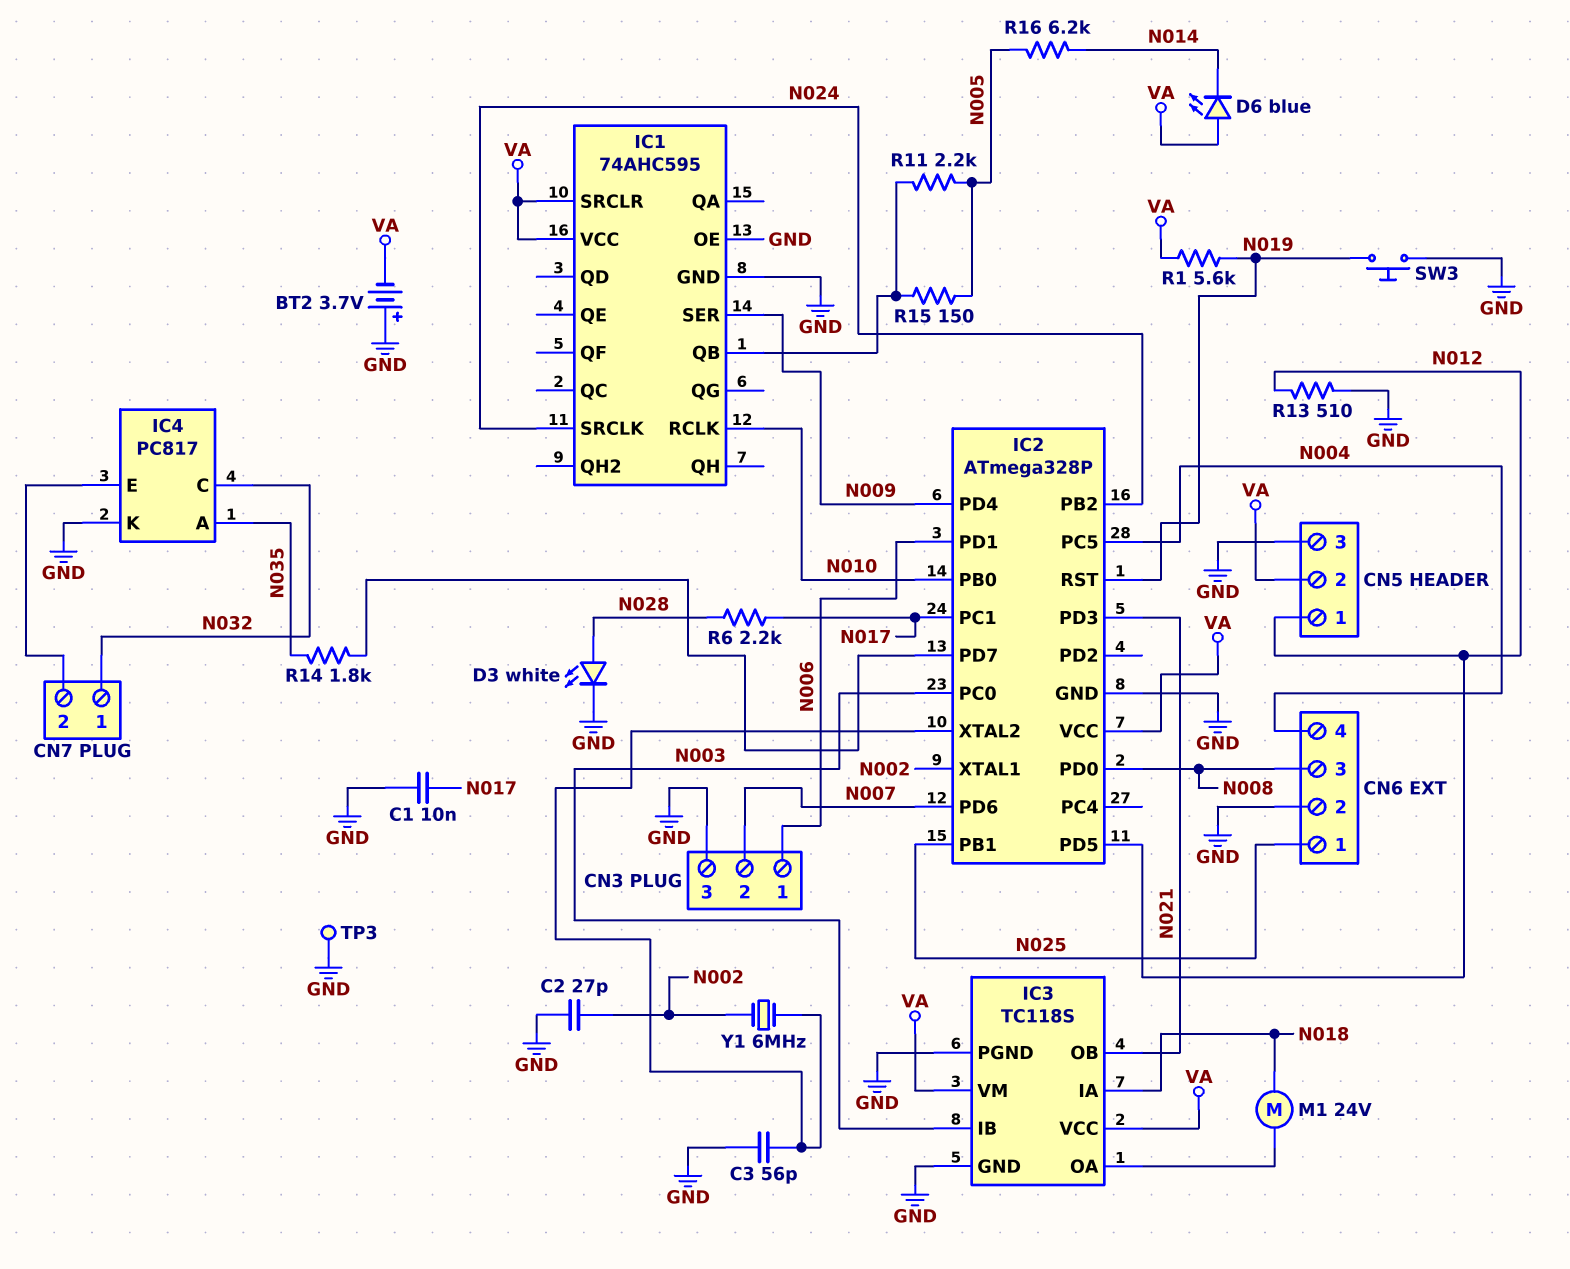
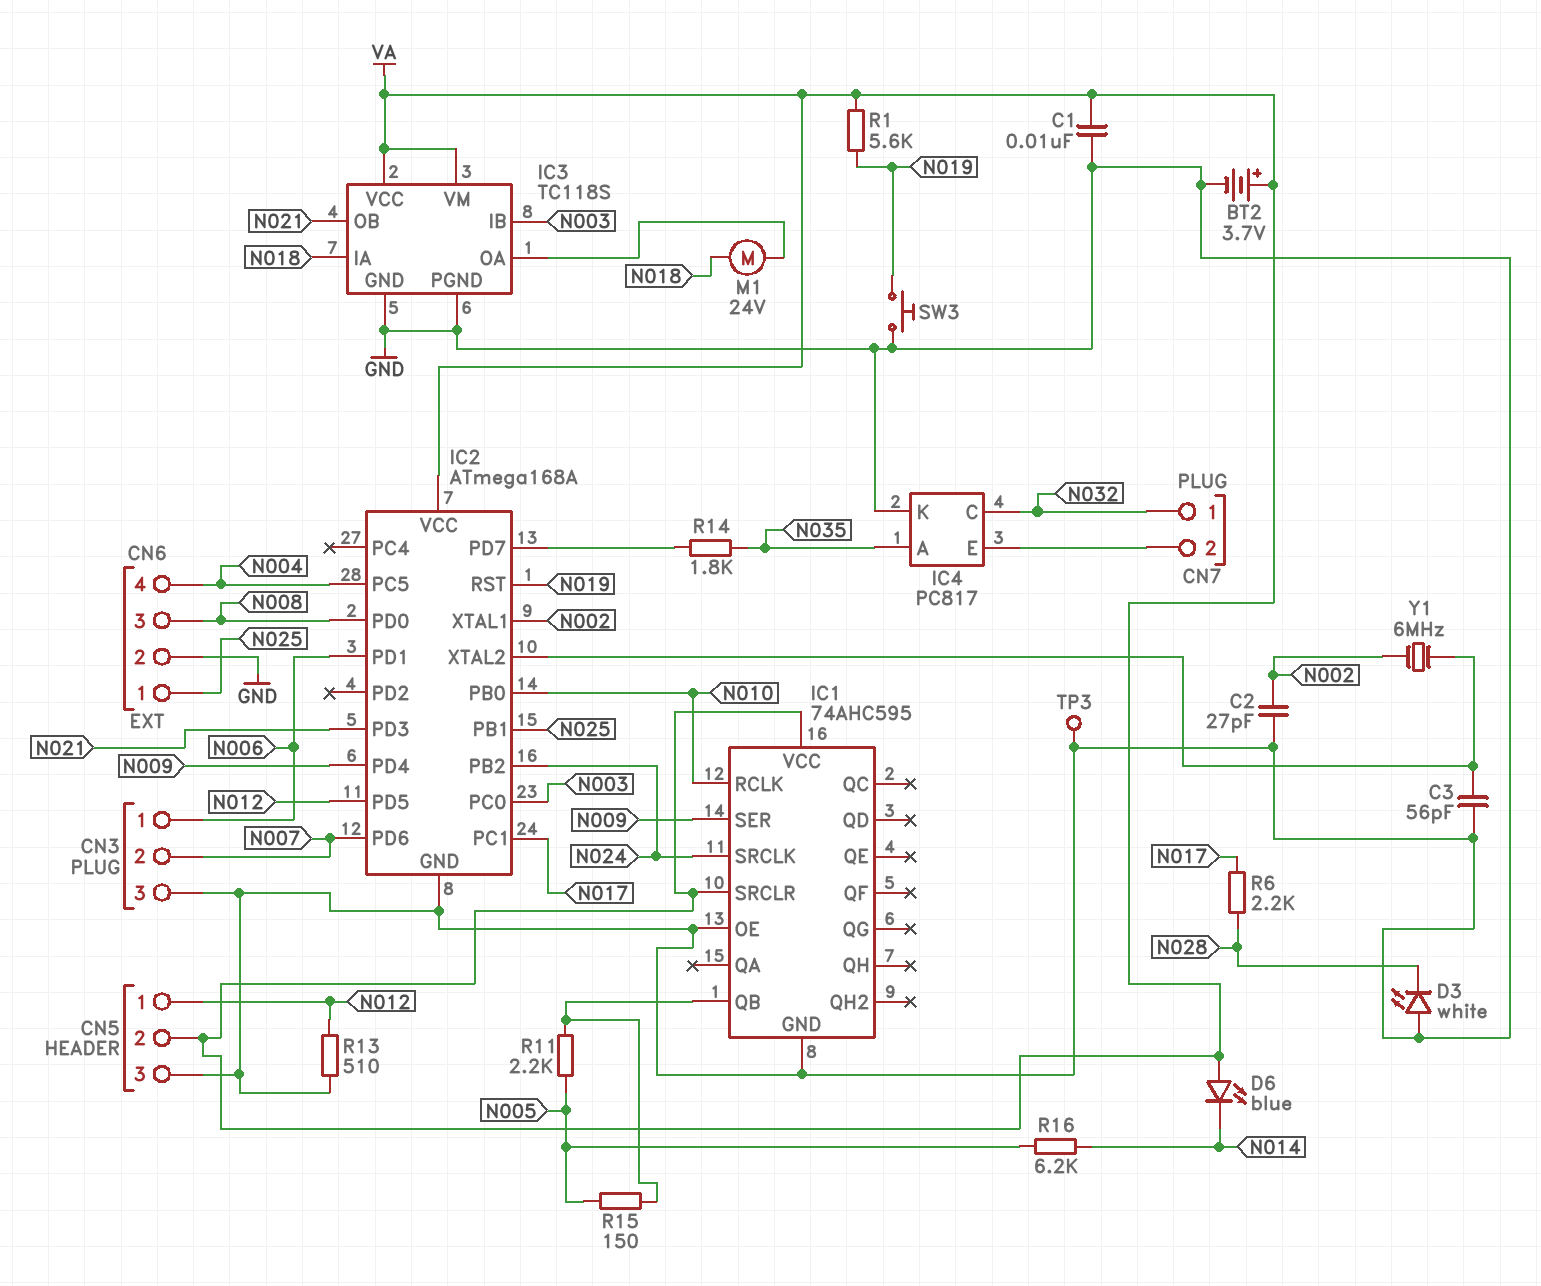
BT2: 3.7V (plus GND, minus VA) -> 3.7V (plus VA, minus GND)
C1: 10nF (GND, N017) -> 10nF (GND, VA)
D3: LED white (A N028, K GND) -> LED white (A GND, K N028)
IC2: ATmega328P -> ATmega168A

